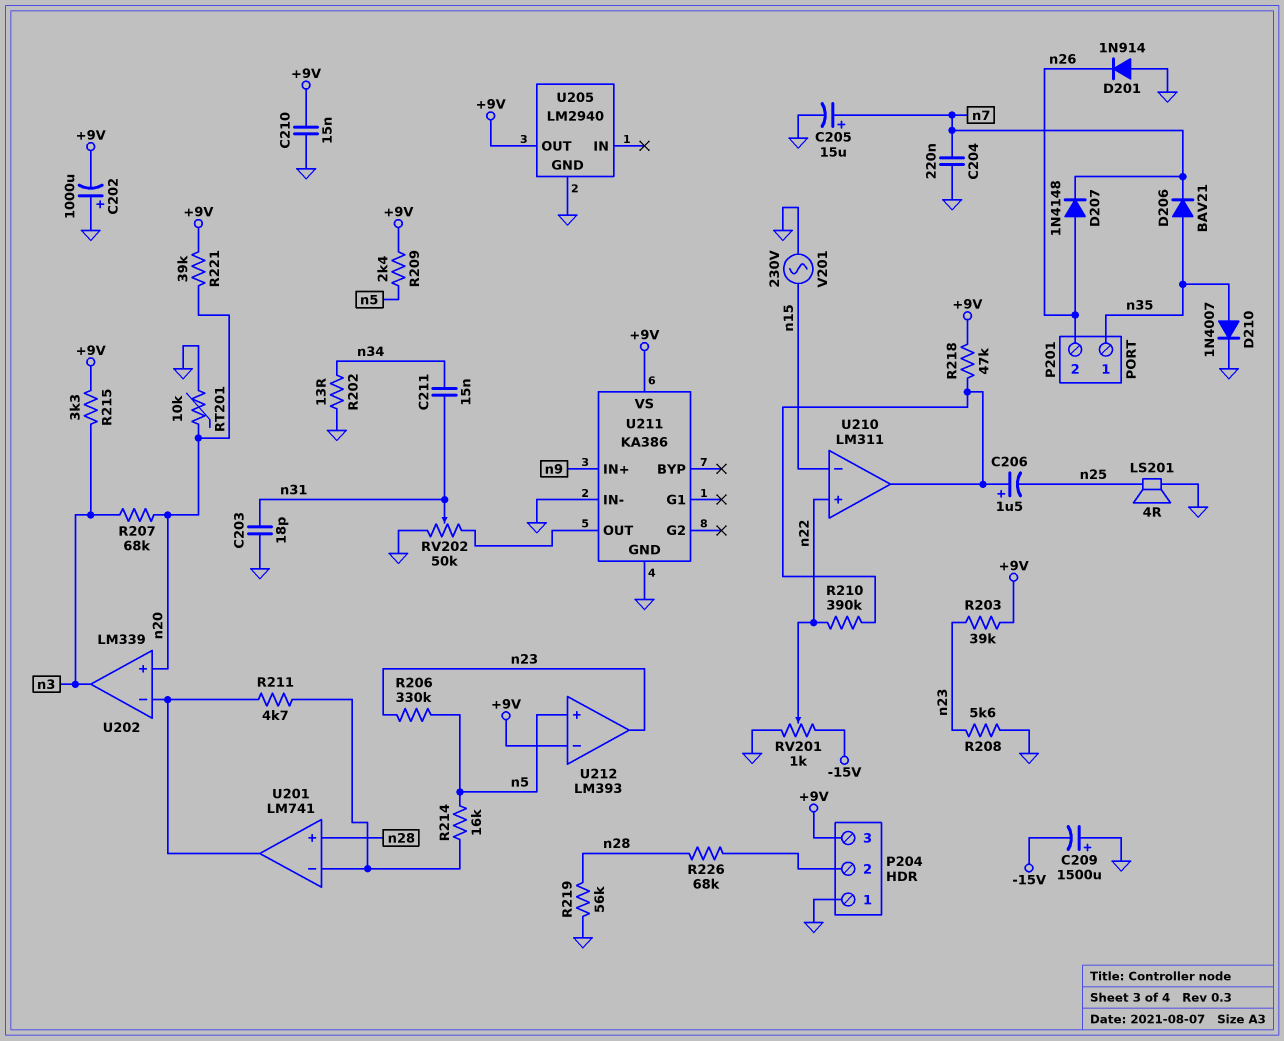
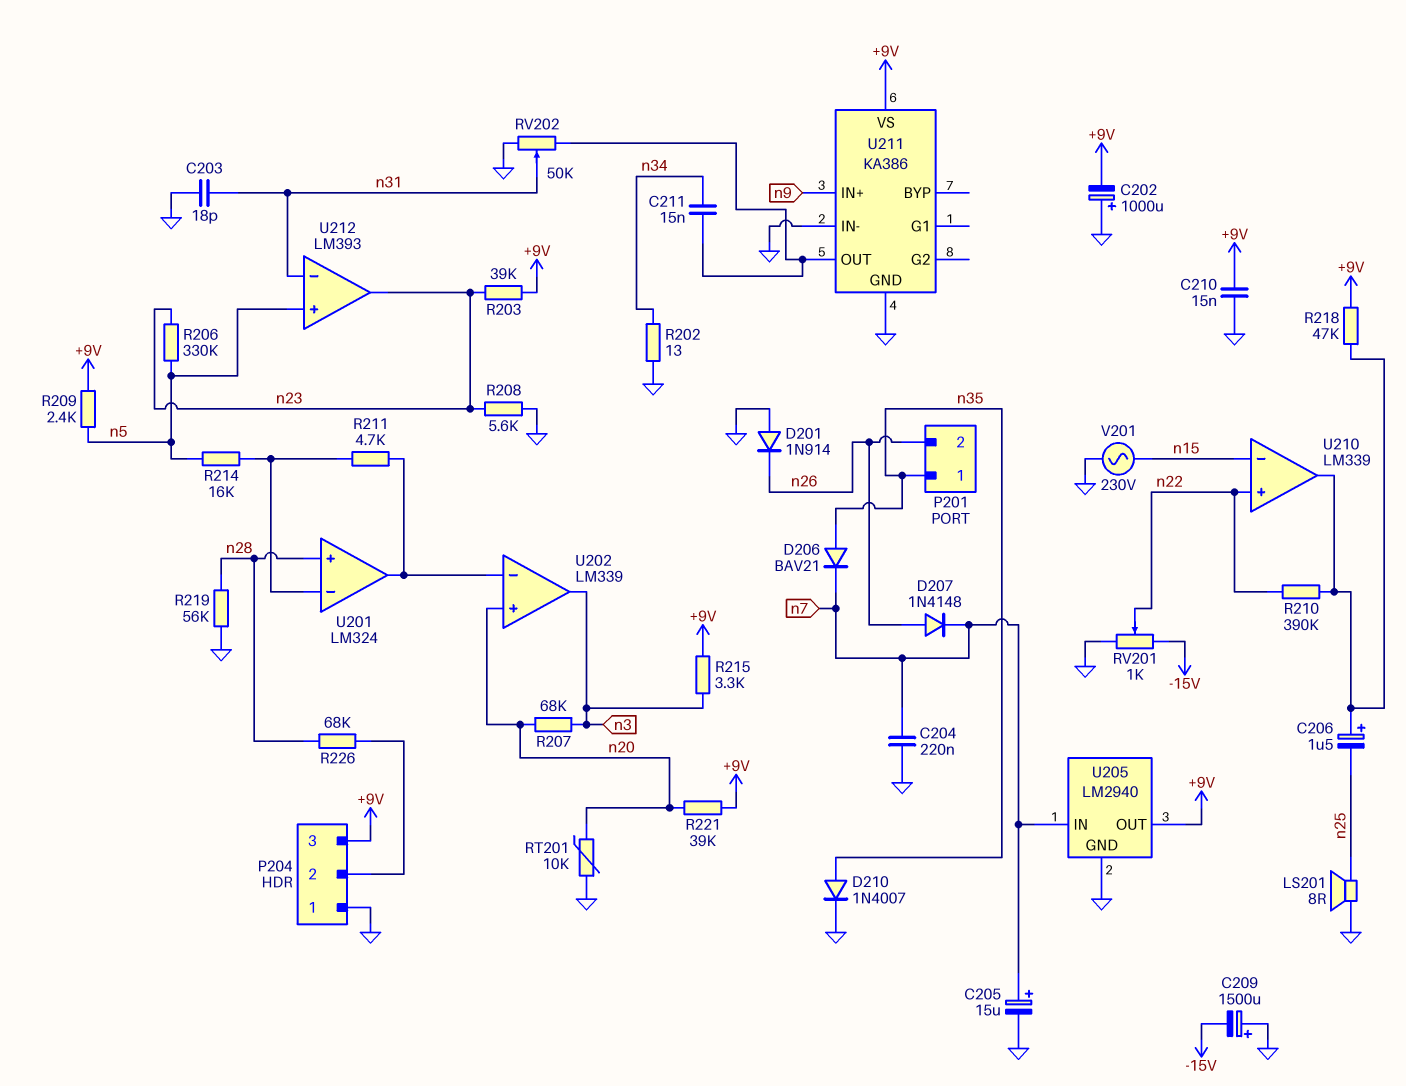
C211: 15nF (n31, n34) -> 15nF (U211/OUT, n34)
LS201: speaker 4R (GND, n25) -> speaker 8R (GND, n25)
U201: LM741 -> LM324
U205 pin IN: none -> n7
U210: LM311 -> LM339
U212 pin in-: +9V -> n31

